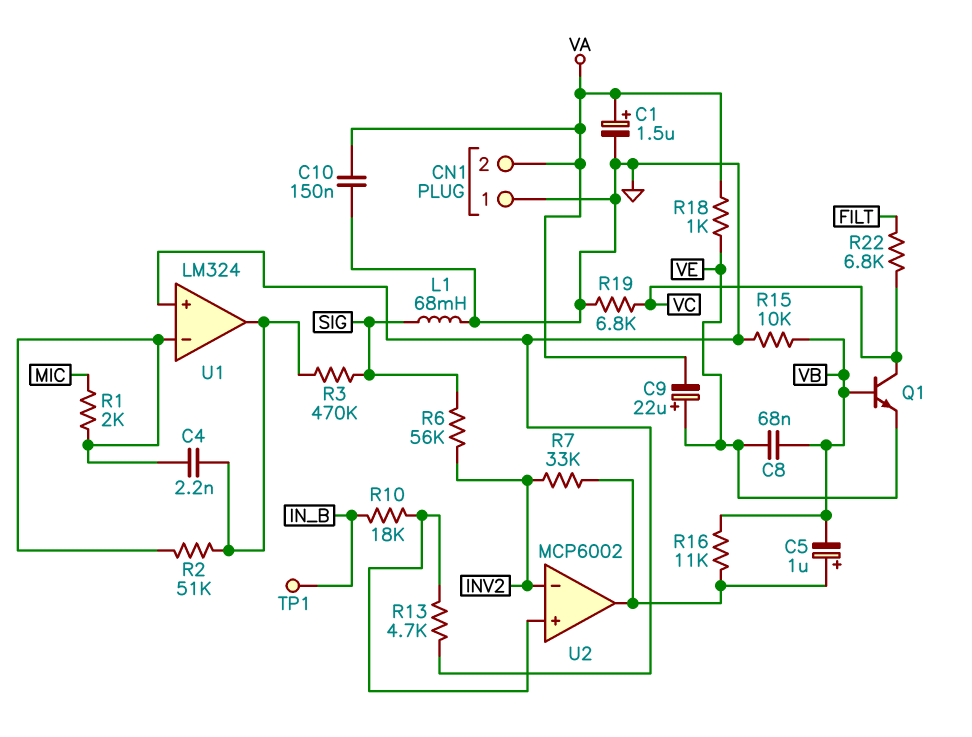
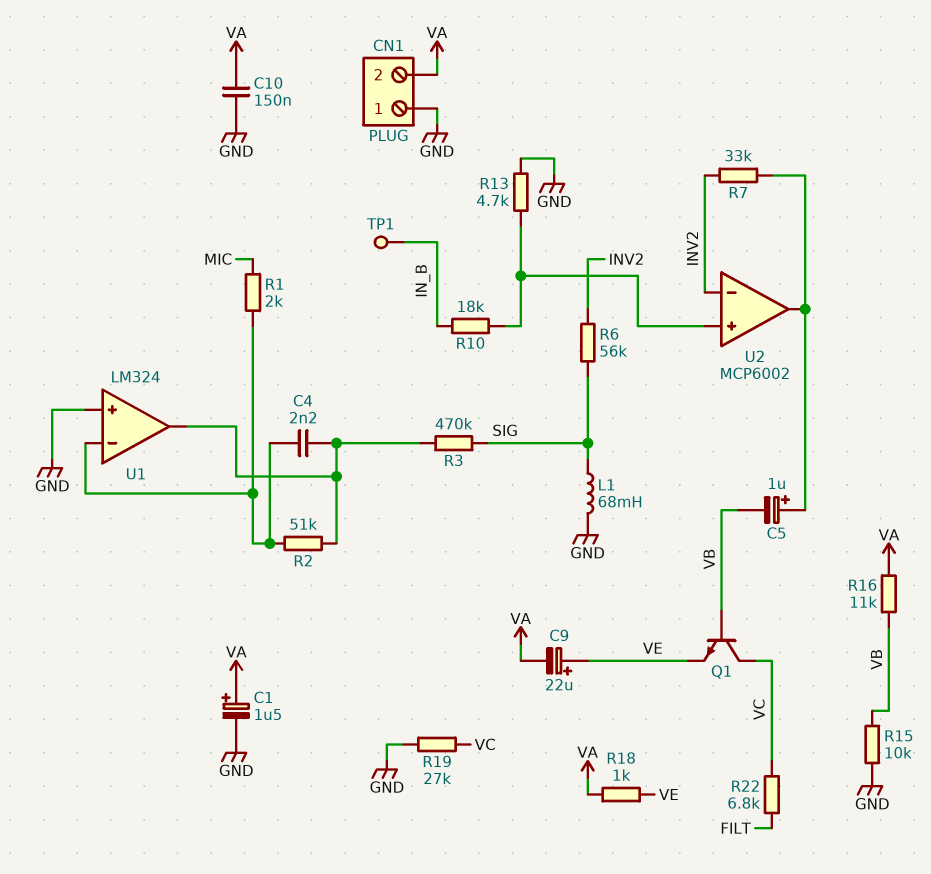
C8: 68nF (VB, VE) -> none
R16: 11k (U2/out, VB) -> 11k (VA, VB)
R19: 6.8k (GND, VC) -> 27k (GND, VC)

